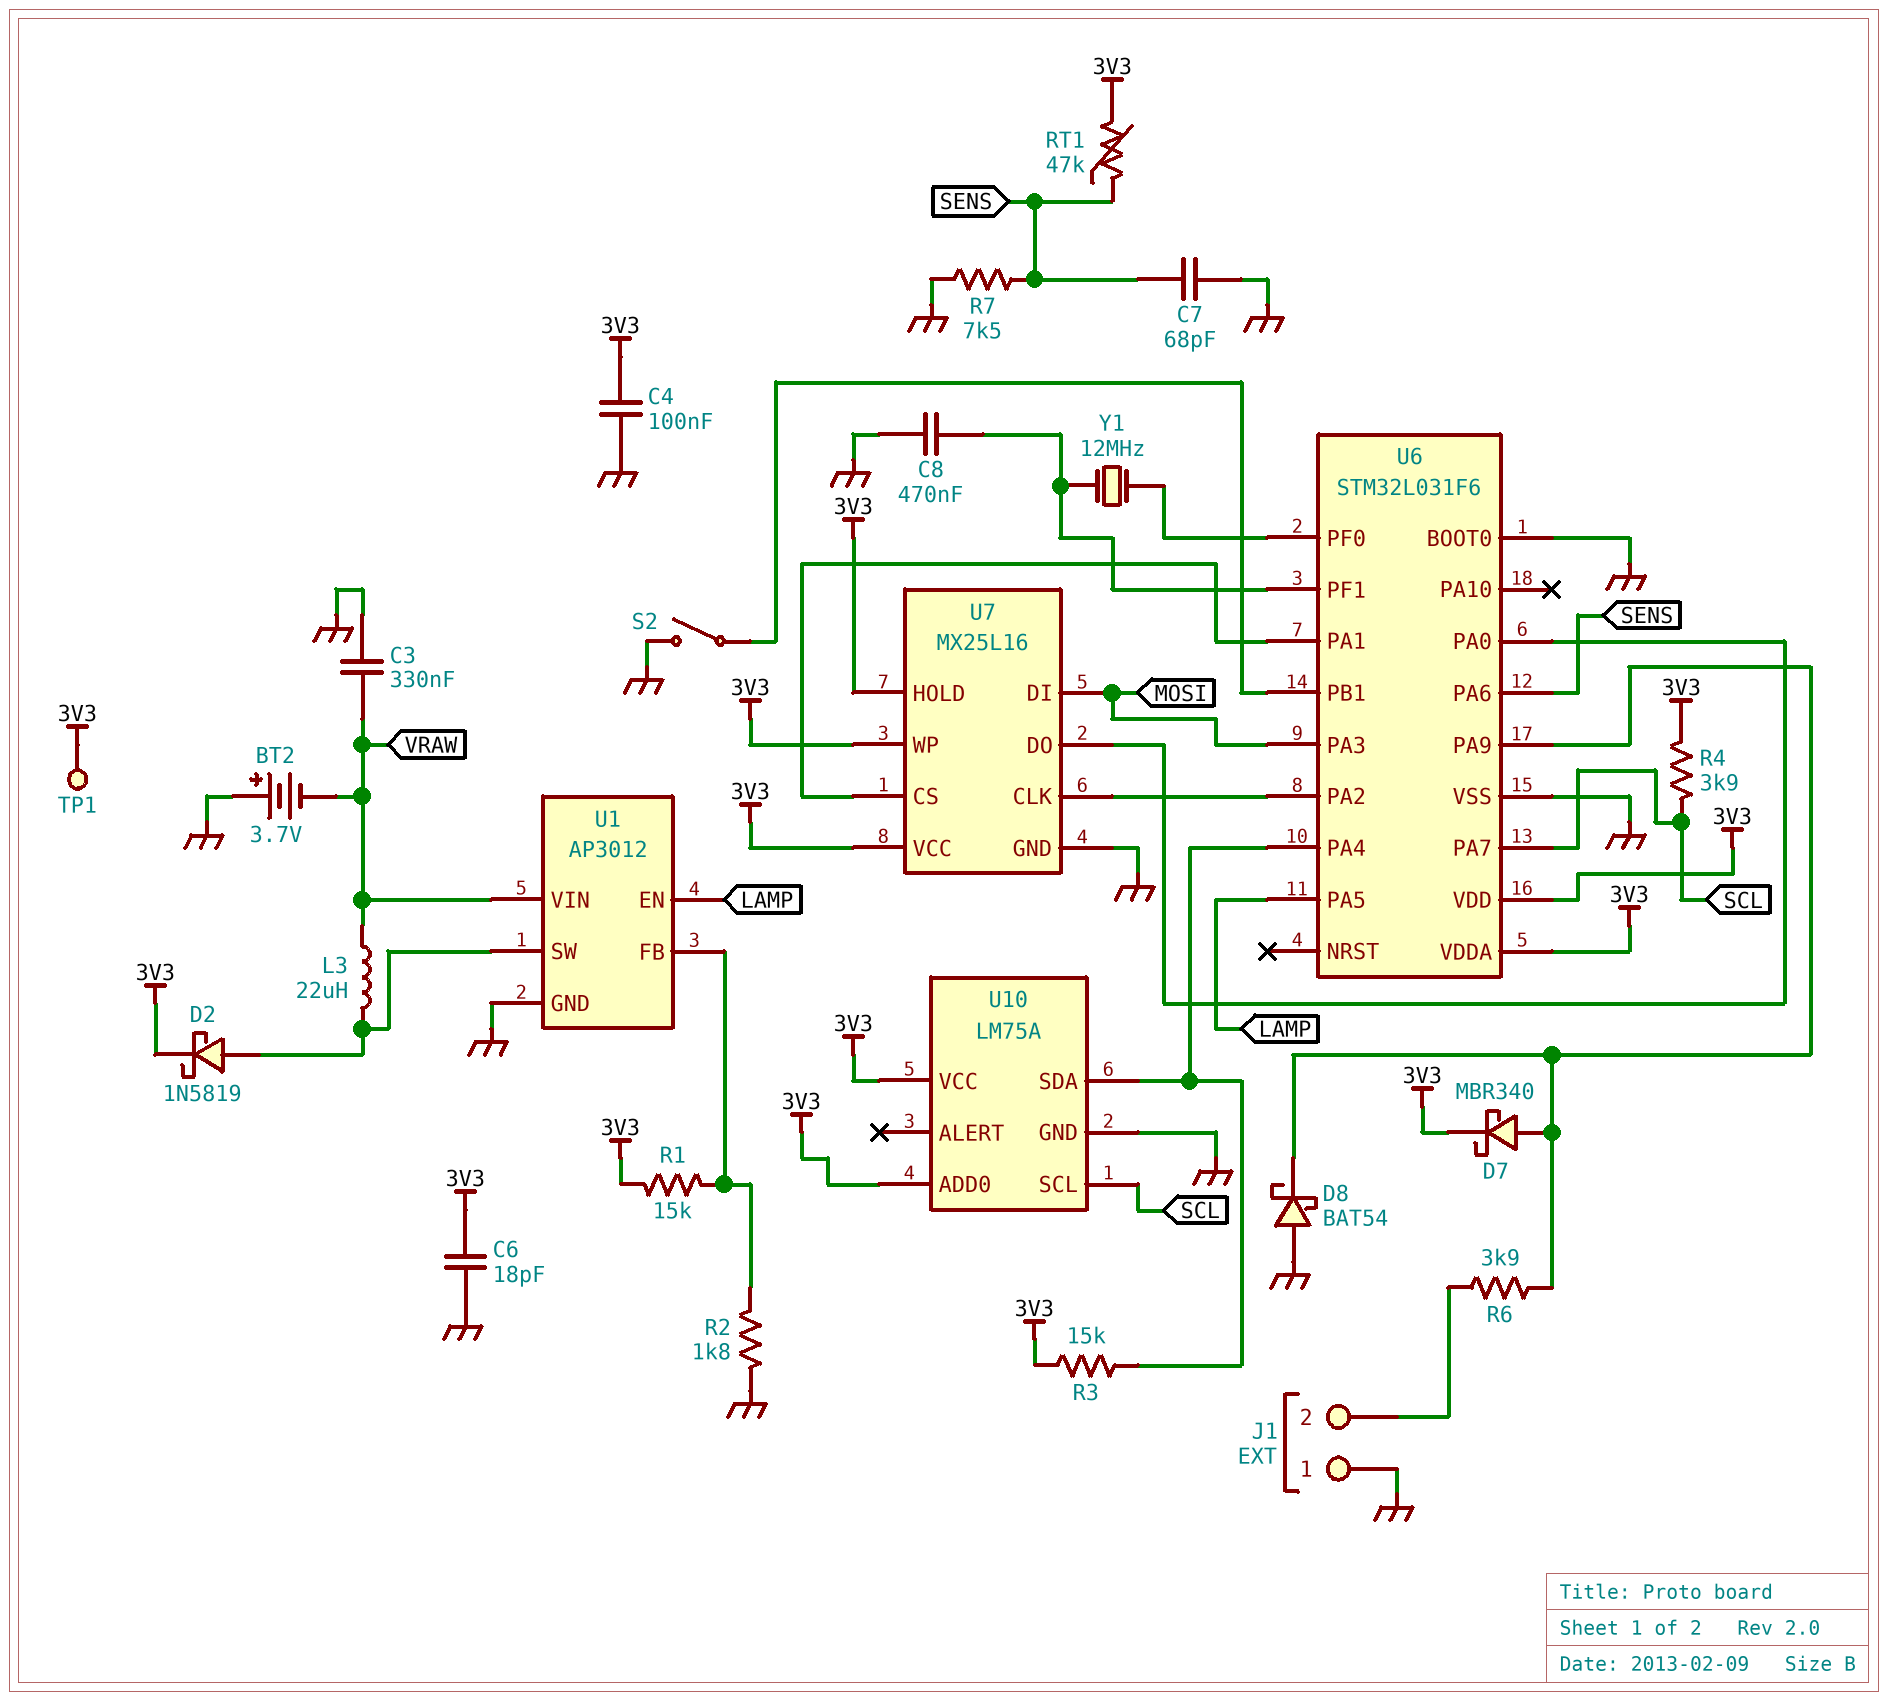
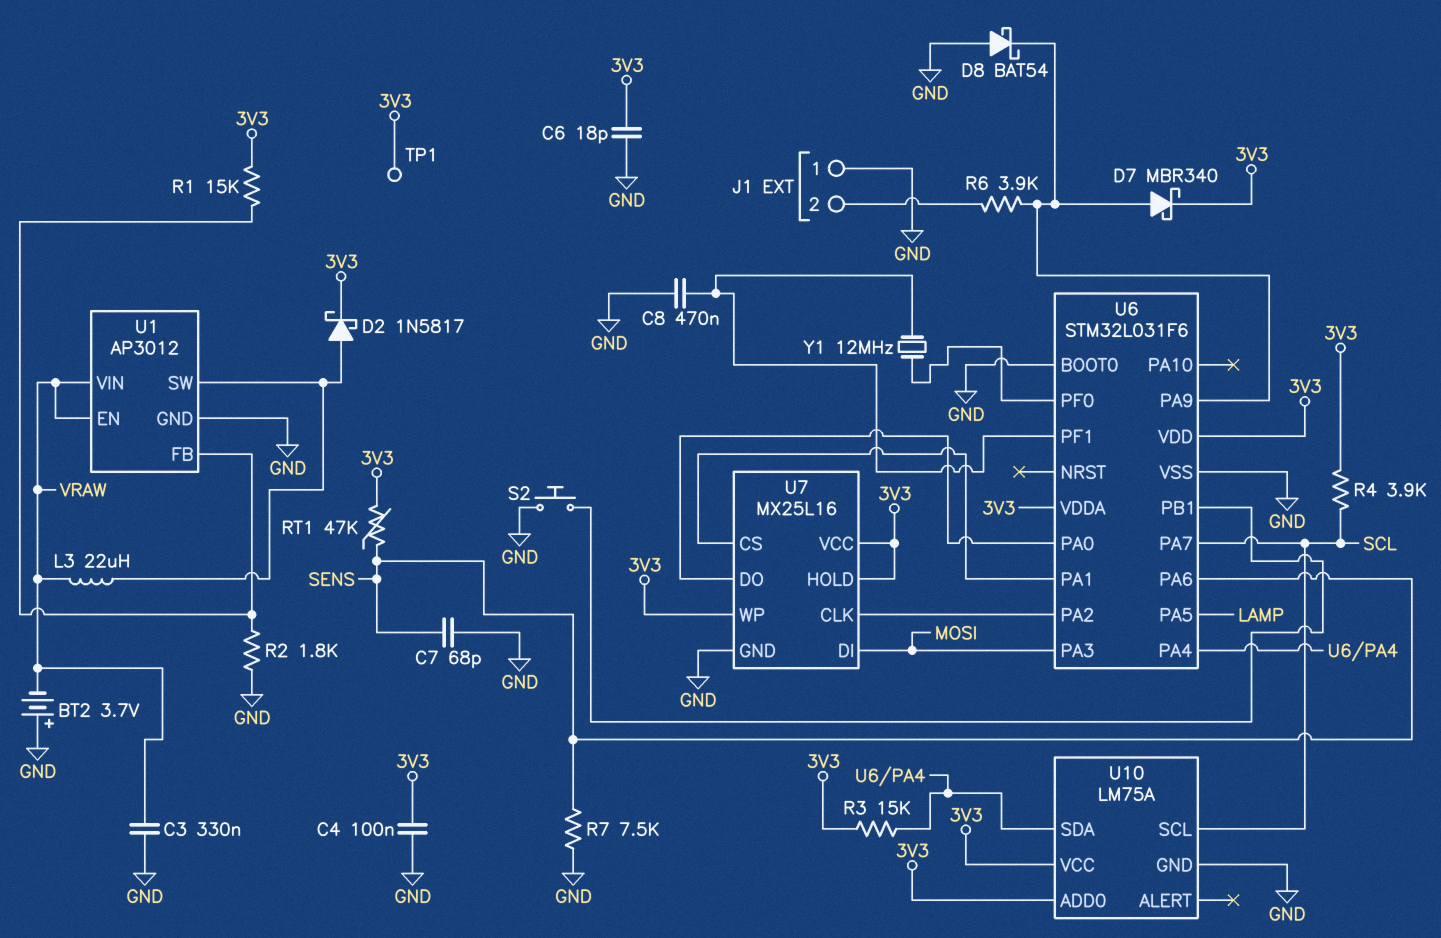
D2: schottky 1N5819 (A U1/SW, K 3V3) -> schottky 1N5817 (A U1/SW, K 3V3)
S2: switch (GND, U6/PB1) -> button (GND, U6/PB1)
U1 pin EN: LAMP -> VRAW

